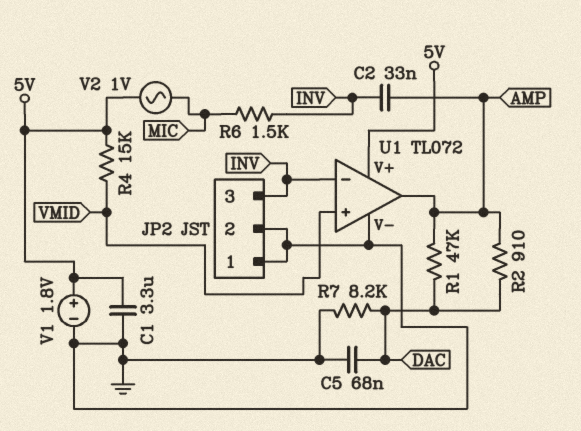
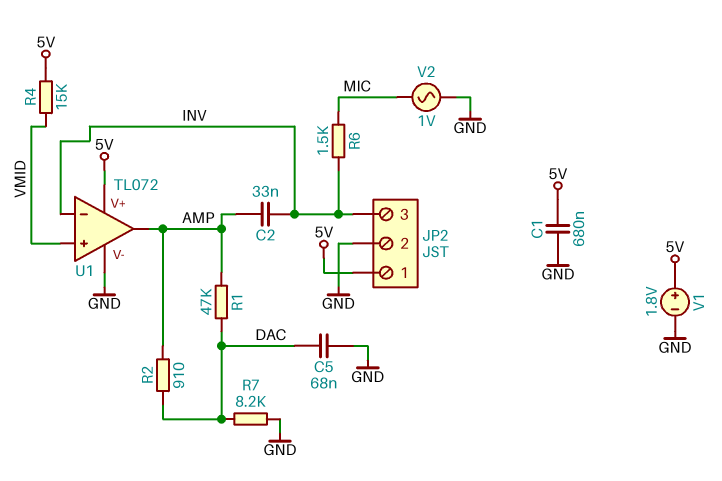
C1: 3.3uF (5V, GND) -> 680nF (5V, GND)
JP2 pin 1: GND -> 5V
V2: AC 1V (5V, MIC) -> AC 1V (GND, MIC)

